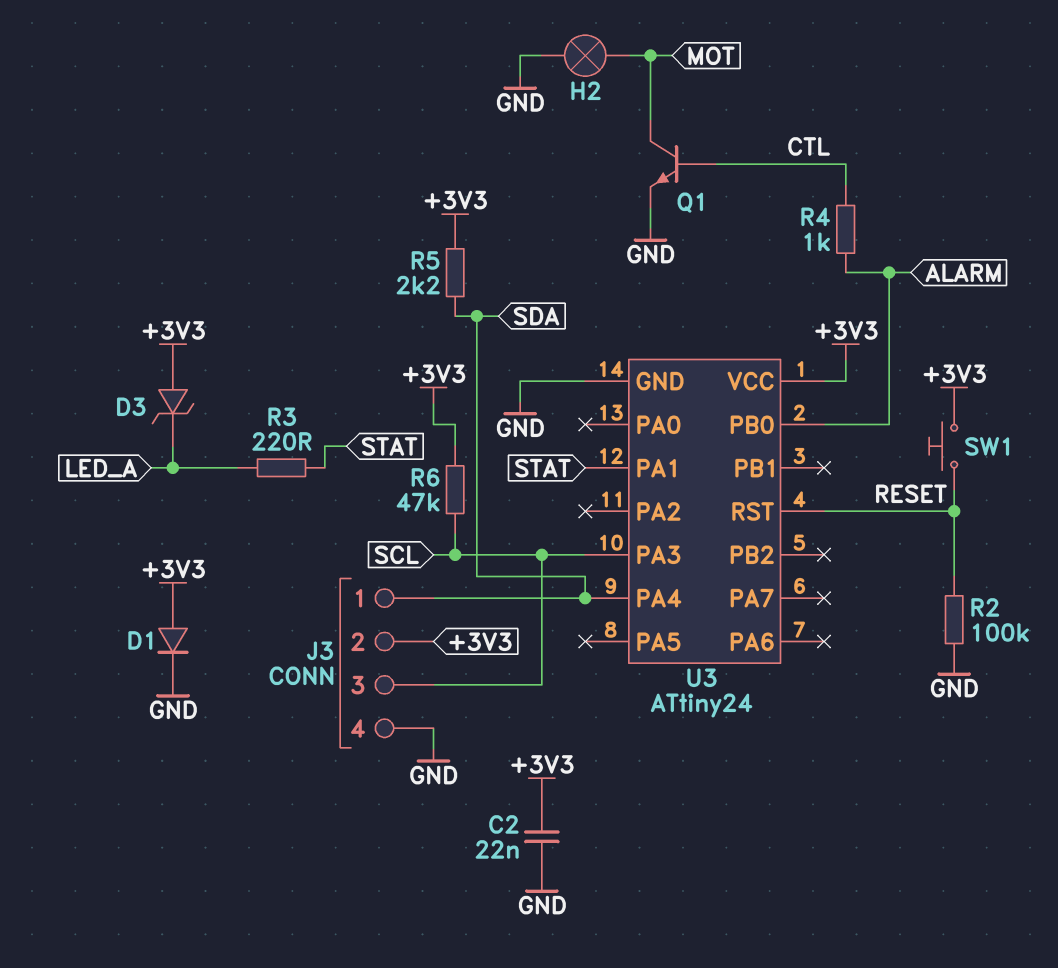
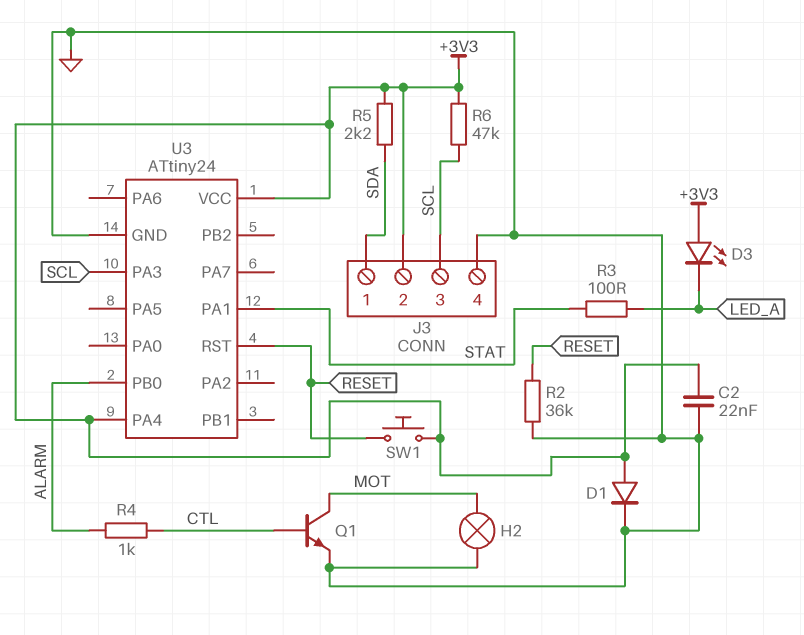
D3: zener (A +3V3, K LED_A) -> LED (A +3V3, K LED_A)
R2: 100k (GND, RESET) -> 36k (GND, RESET)
R3: 220 (LED_A, STAT) -> 100 (LED_A, STAT)
U3 pin PA4: SDA -> +3V3

